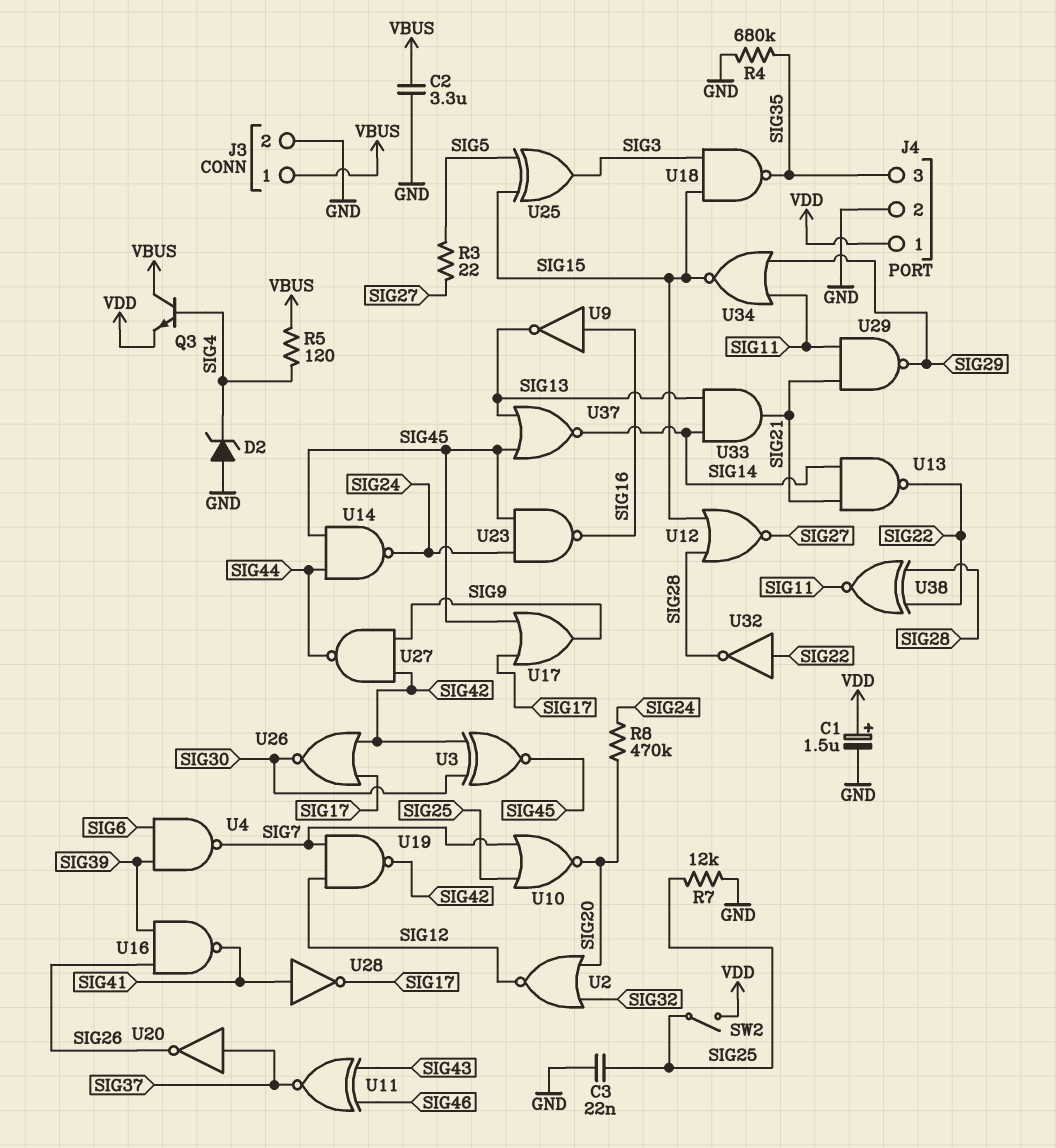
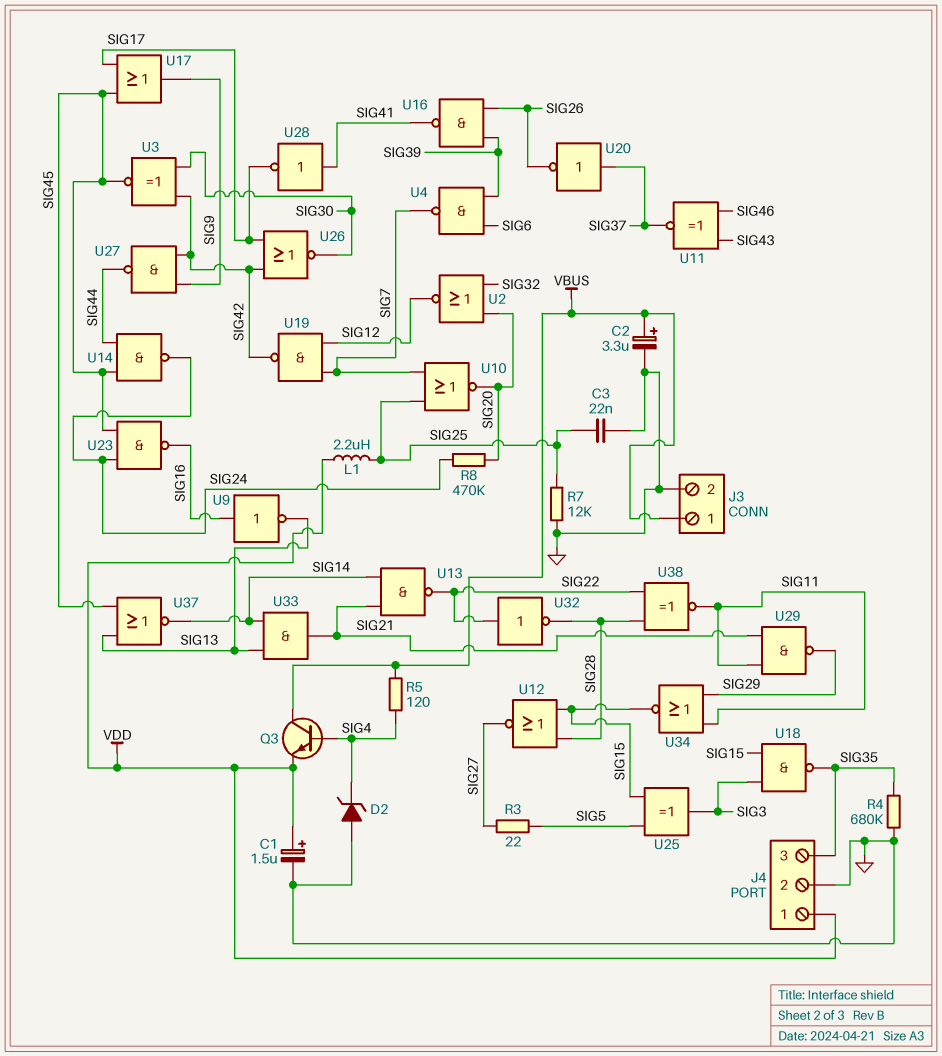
C2: 3.3uF (GND, VBUS) -> 3.3uF (plus VBUS, minus GND)
L1: none -> 2.2uH (SIG25, VDD)
SW2: switch (SIG25, VDD) -> none

